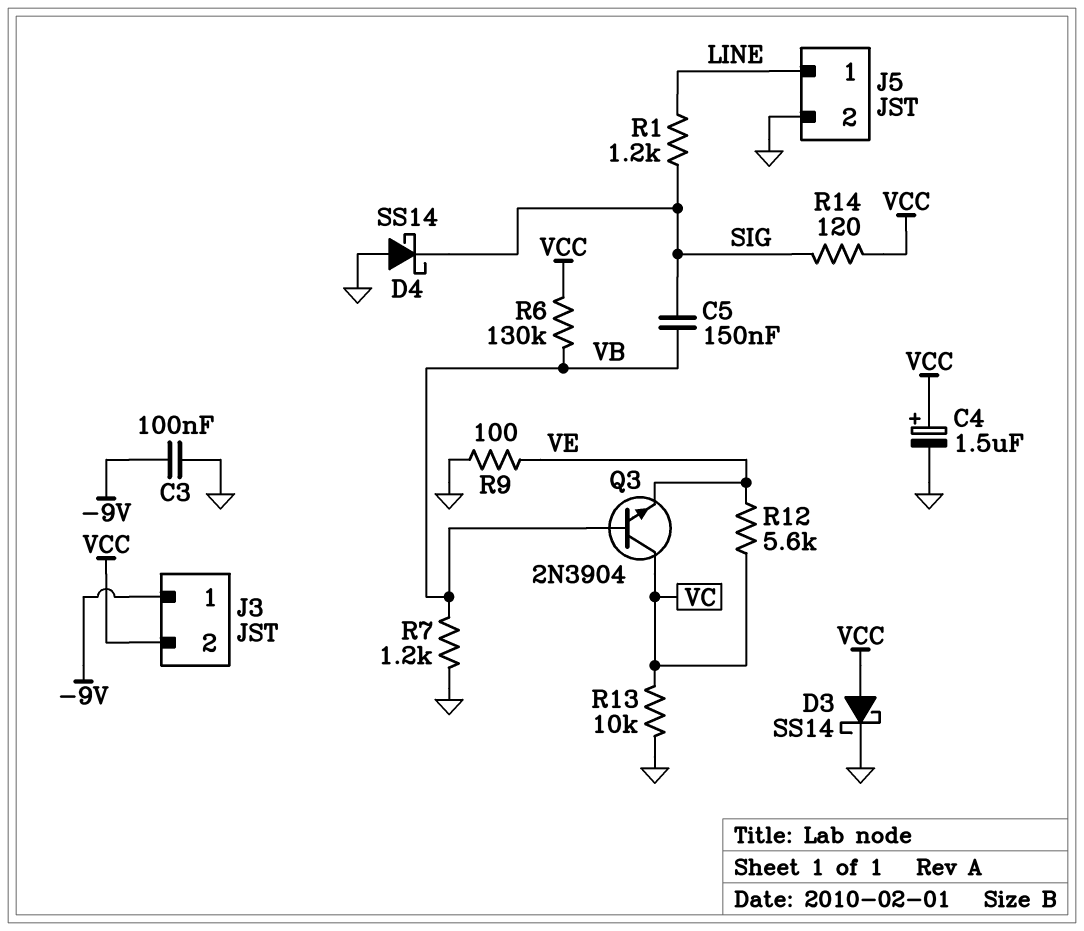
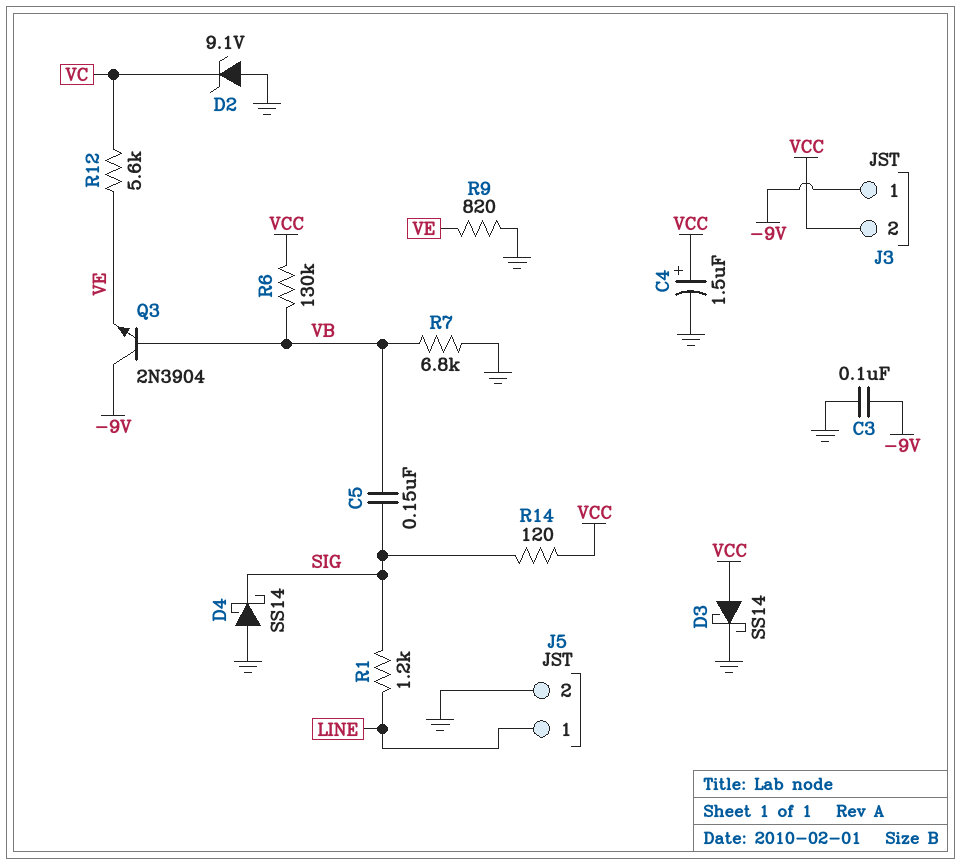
D2: none -> zener 9.1V (A GND, K VC)
Q3: NPN 2N3904 (B VB, C VC, E VE) -> NPN 2N3904 (B VB, C -9V, E VE)
R7: 1.2k (GND, VB) -> 6.8k (GND, VB)
R9: 100 (GND, VE) -> 820 (GND, VE)
R13: 10k (GND, VC) -> none

